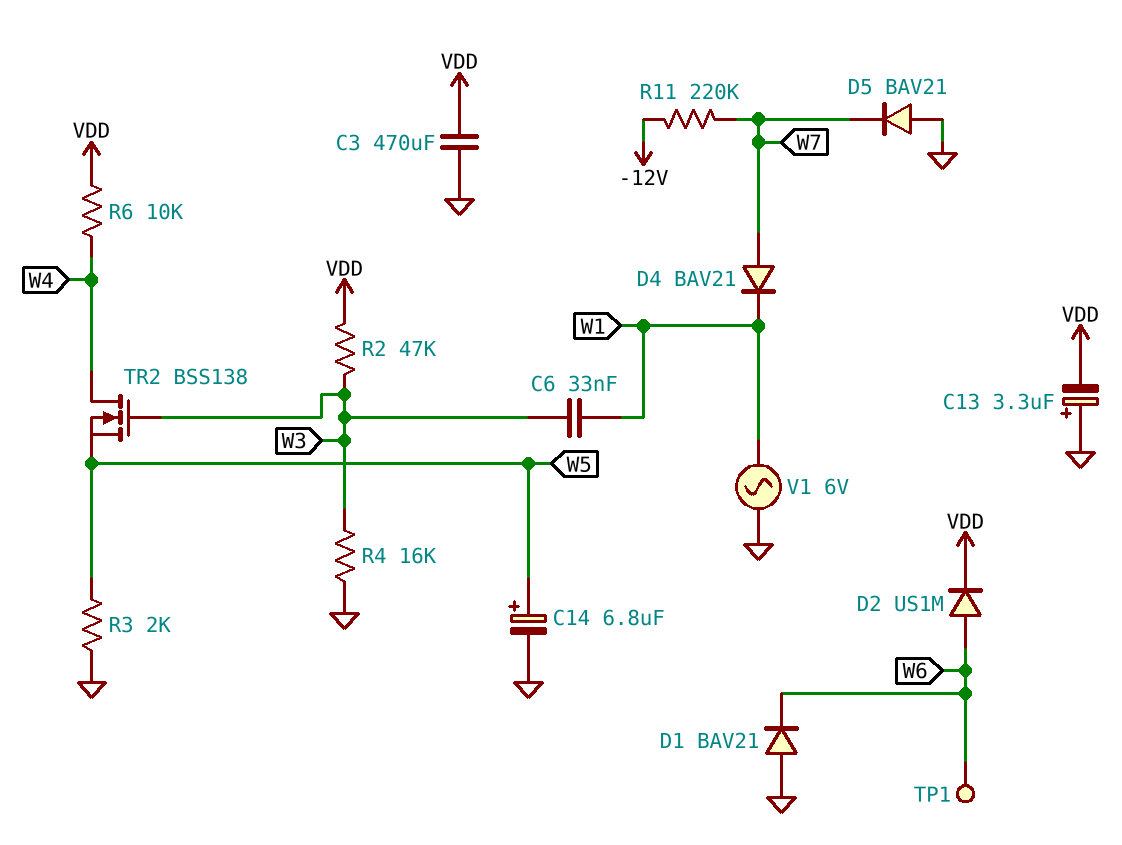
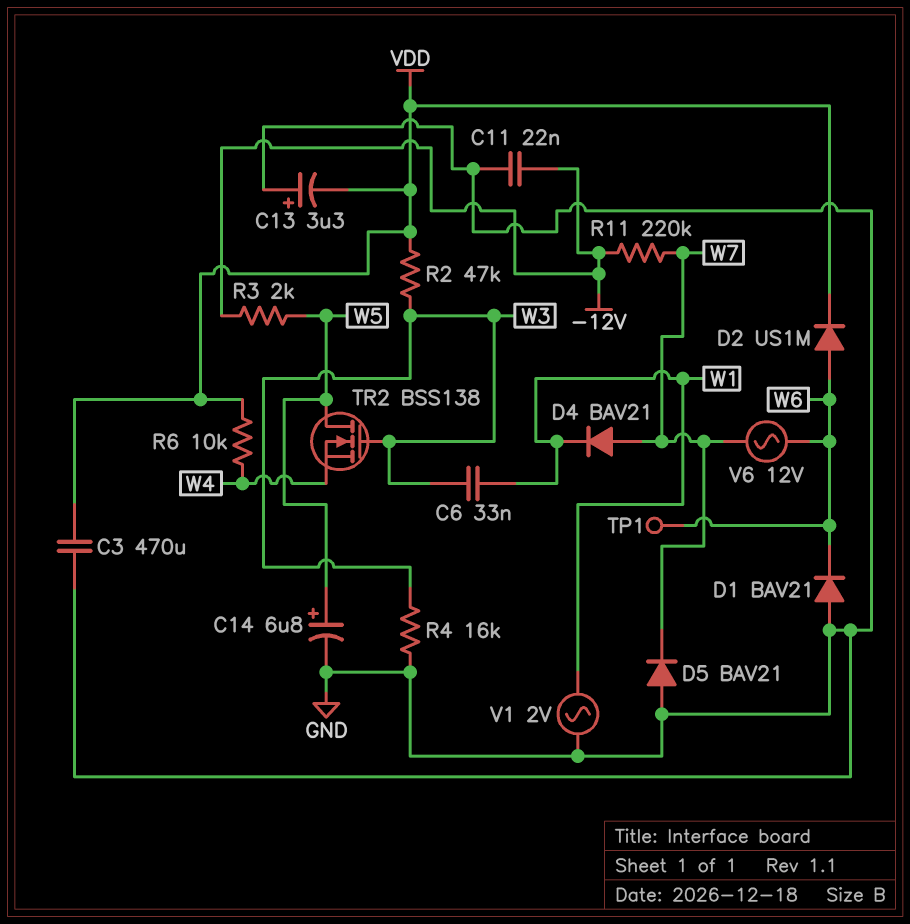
C11: none -> 22nF (-12V, GND)
R3: 2k (GND, W5) -> 2k (-12V, W5)
TR2: NMOS BSS138 (G W3, D W4, S W5) -> NMOS BSS138 (G W3, D W5, S W4)
V1: AC 6V (GND, W1) -> AC 2V (GND, W1)
V6: none -> AC 12V (W6, W7)

